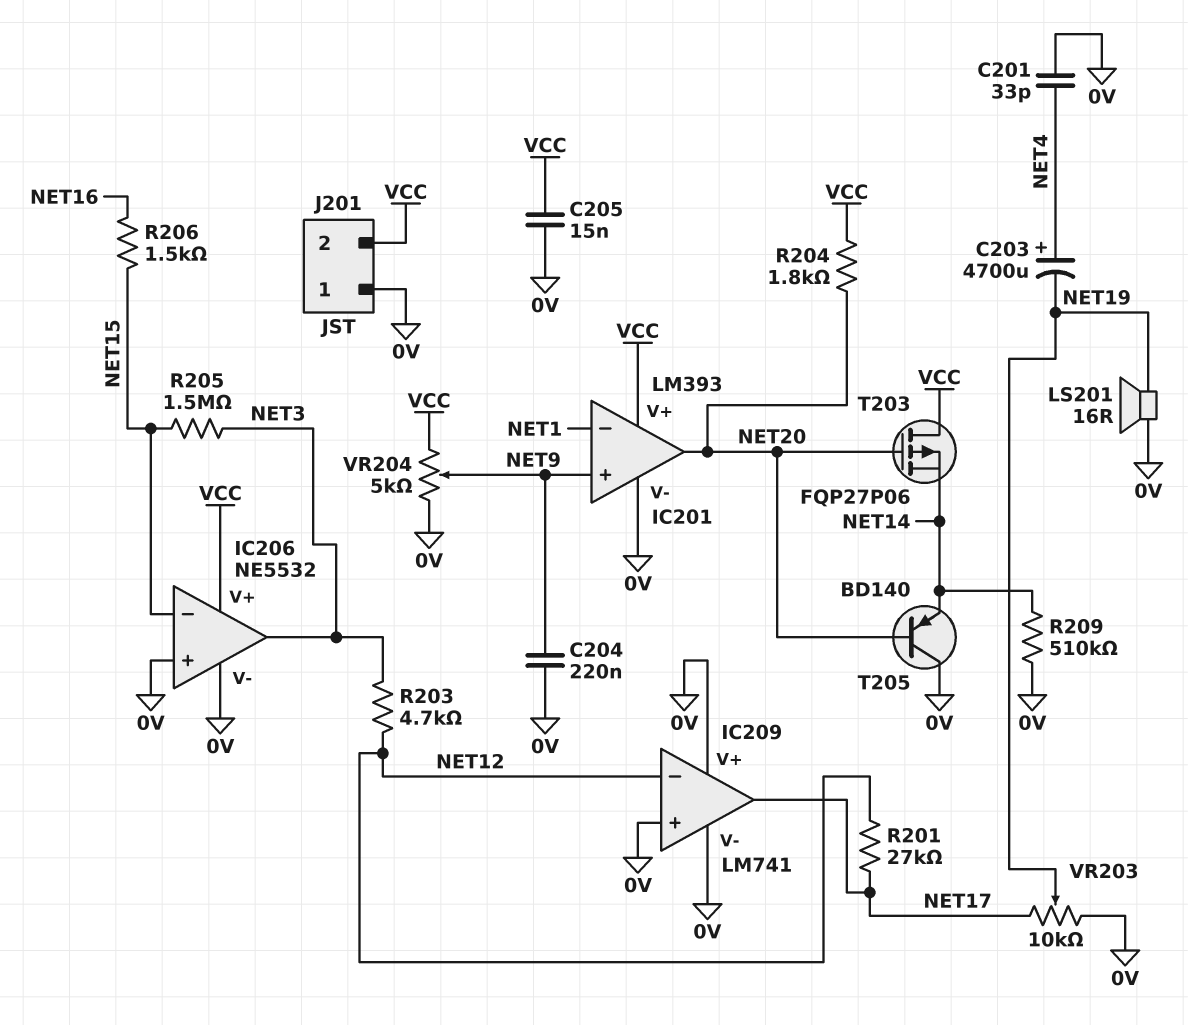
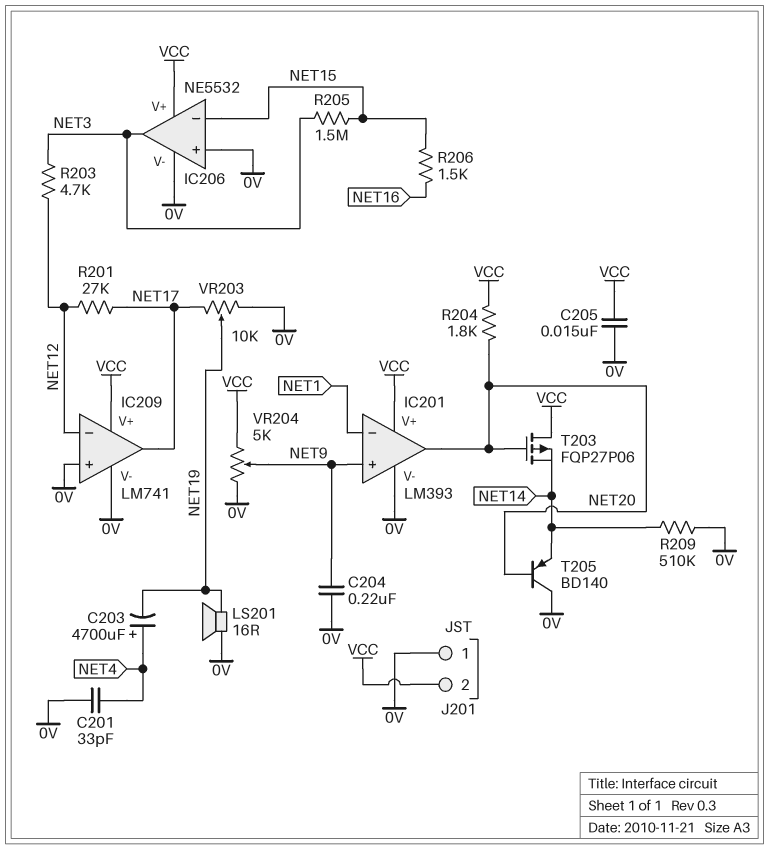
IC209 pin V+: 0V -> VCC

